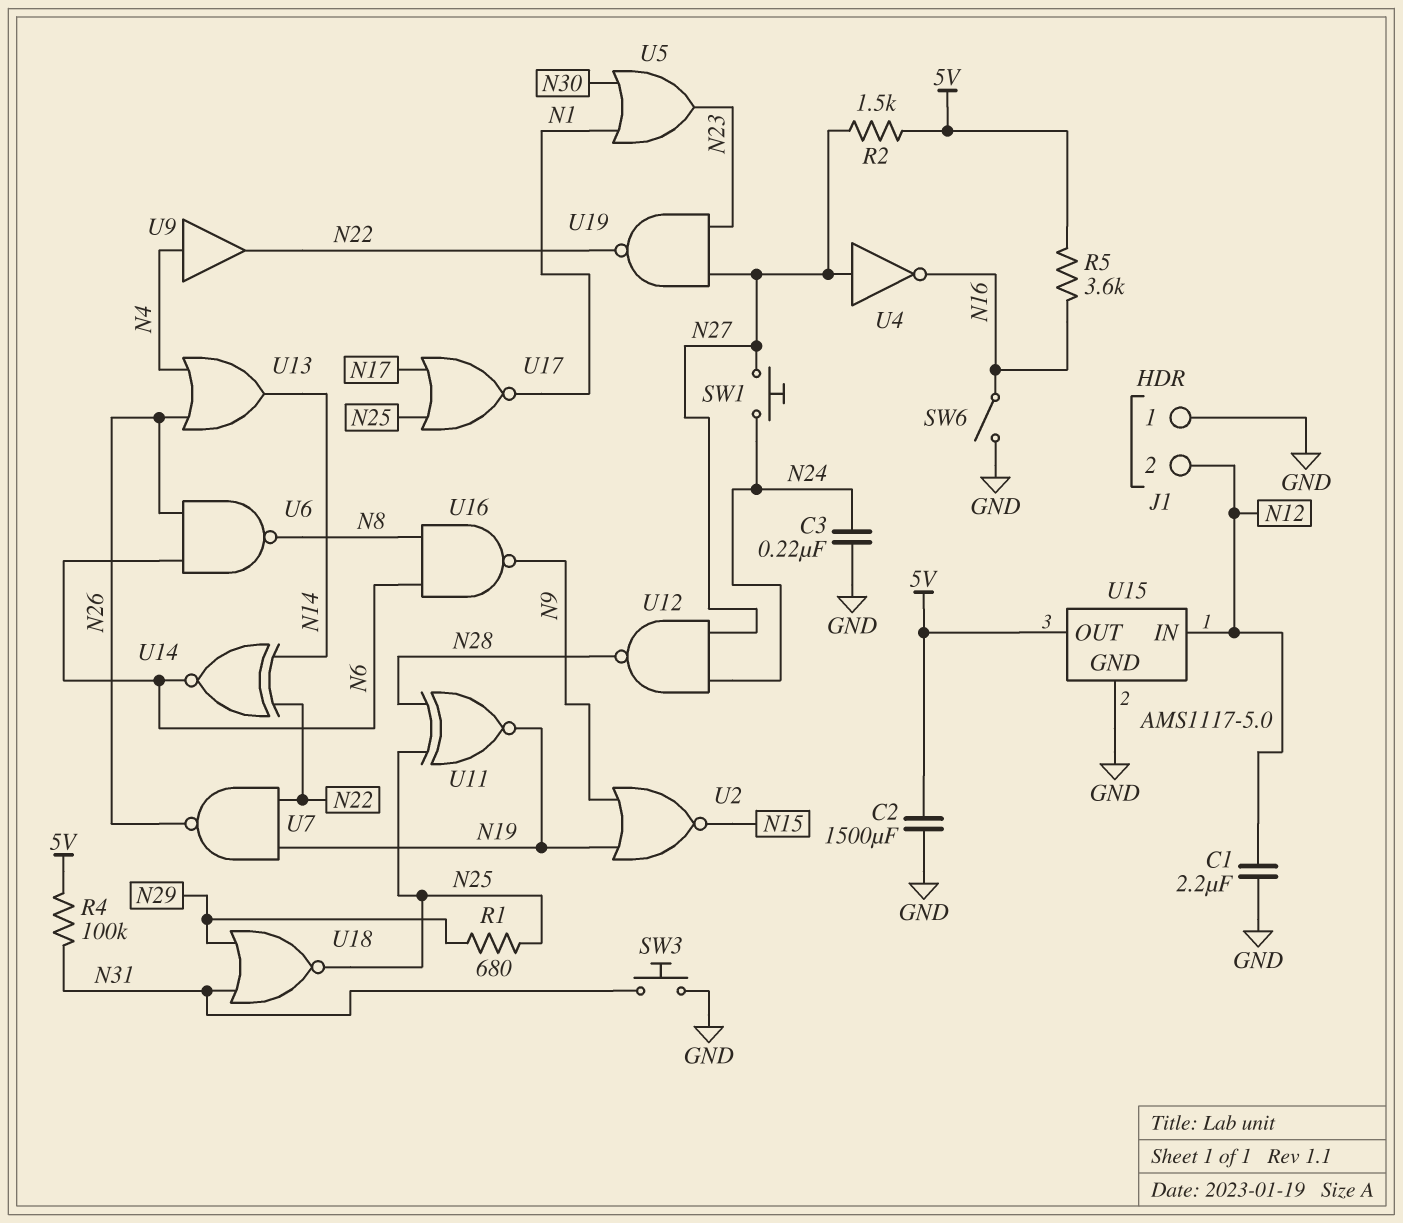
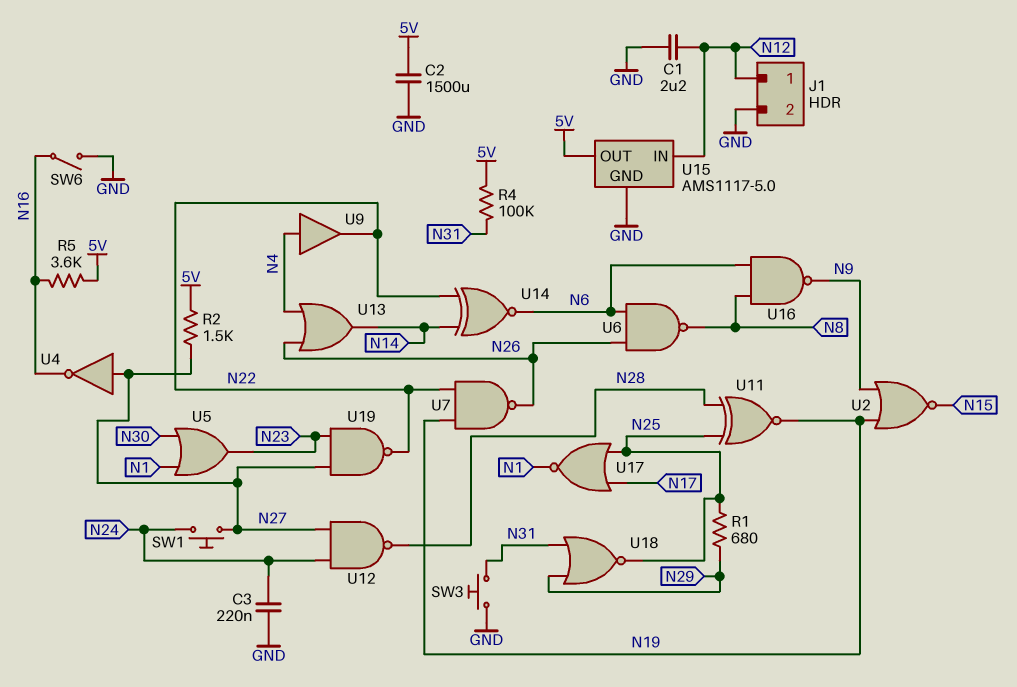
J1 pin 1: GND -> N12
J1 pin 2: N12 -> GND

